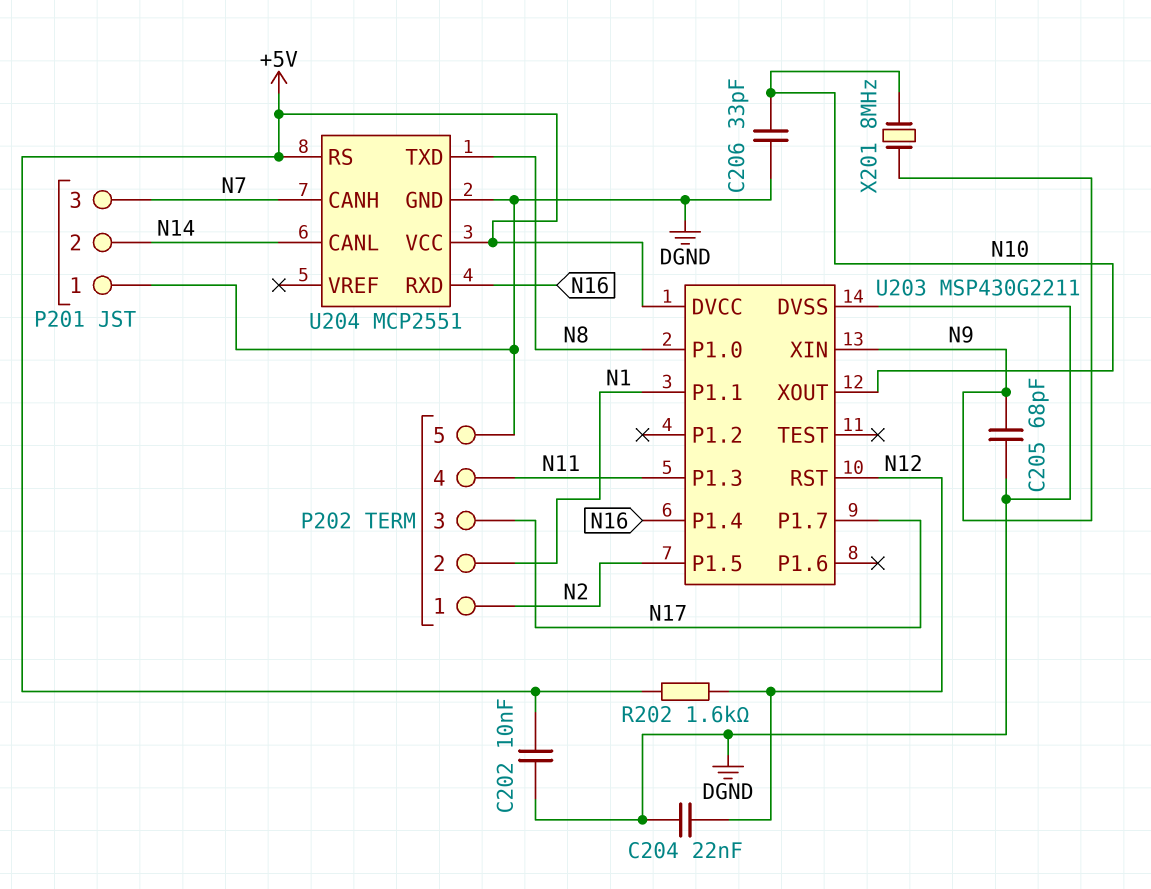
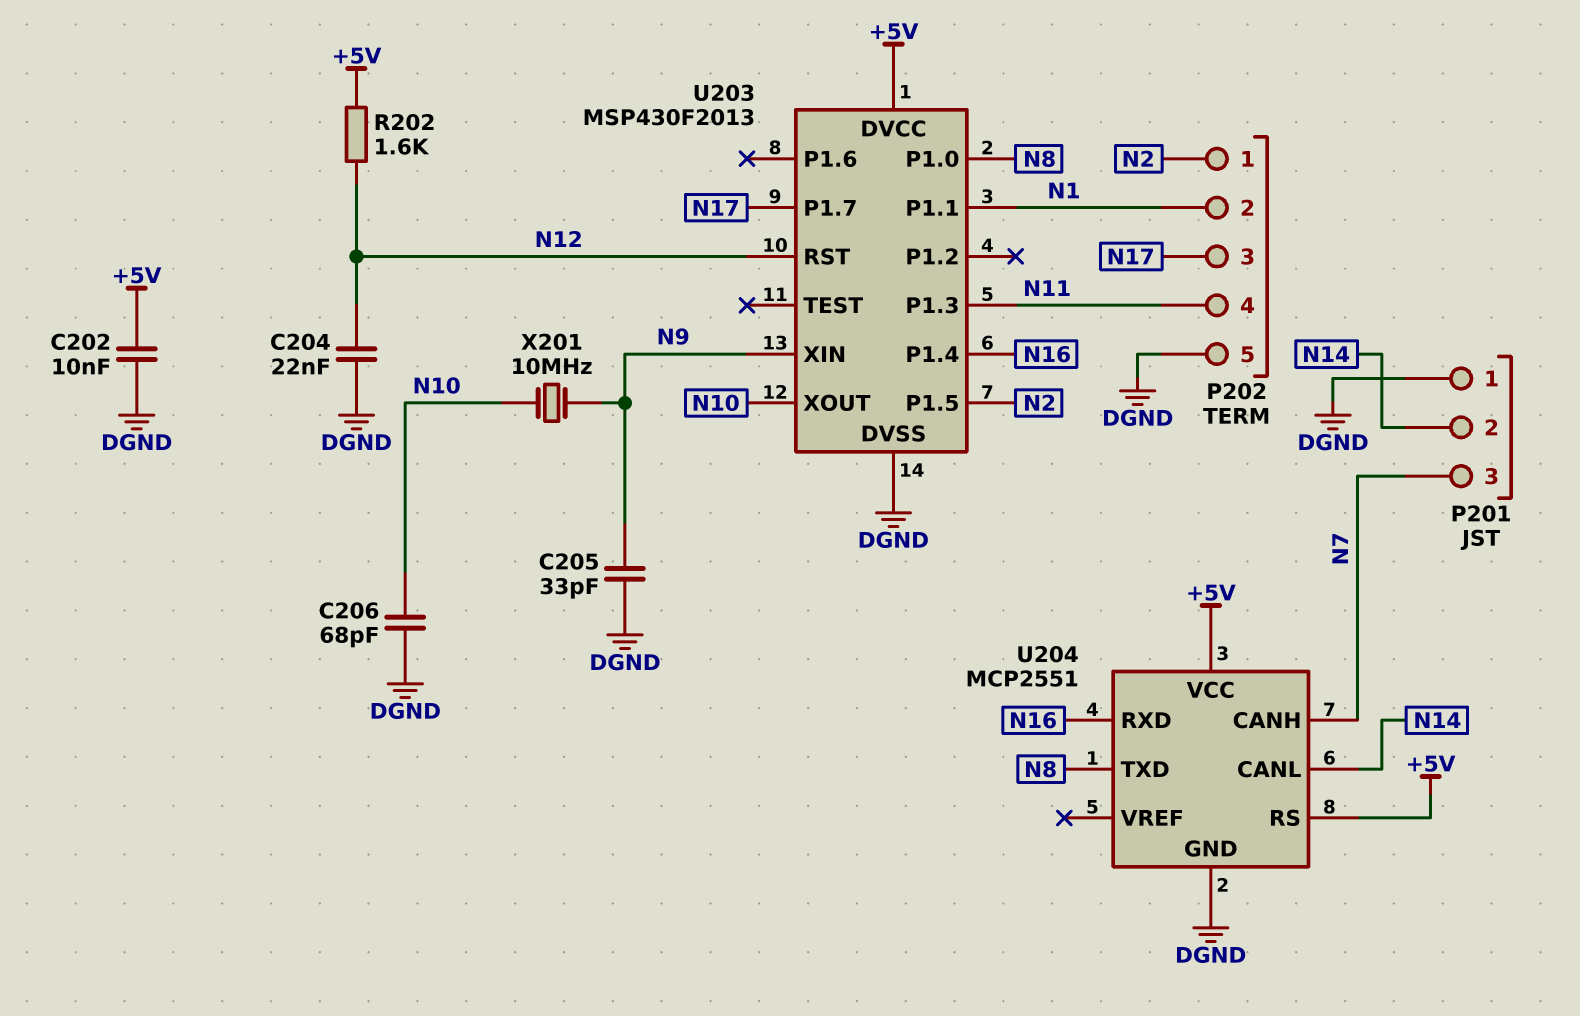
C205: 68pF (DGND, N9) -> 33pF (DGND, N9)
C206: 33pF (DGND, N10) -> 68pF (DGND, N10)
U203: MSP430G2211 -> MSP430F2013
X201: 8MHz (N9, N10) -> 10MHz (N9, N10)

